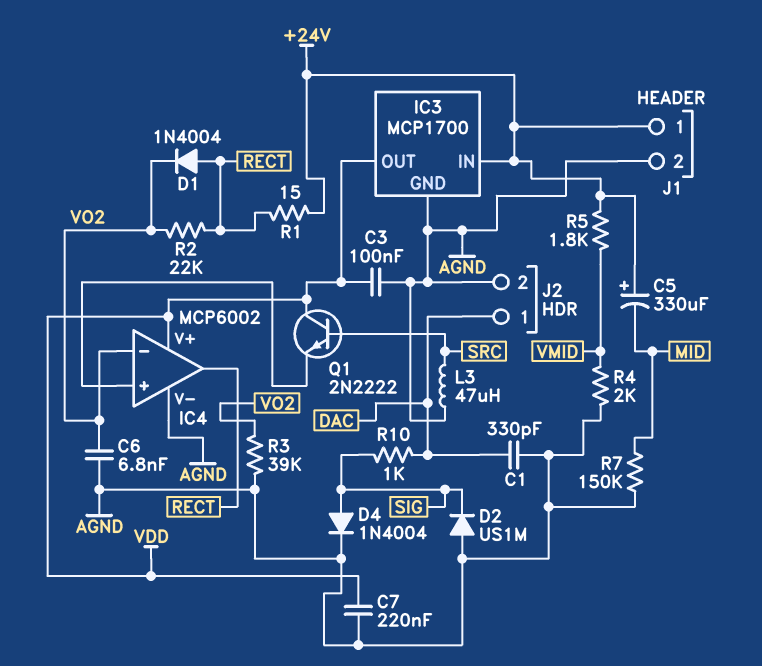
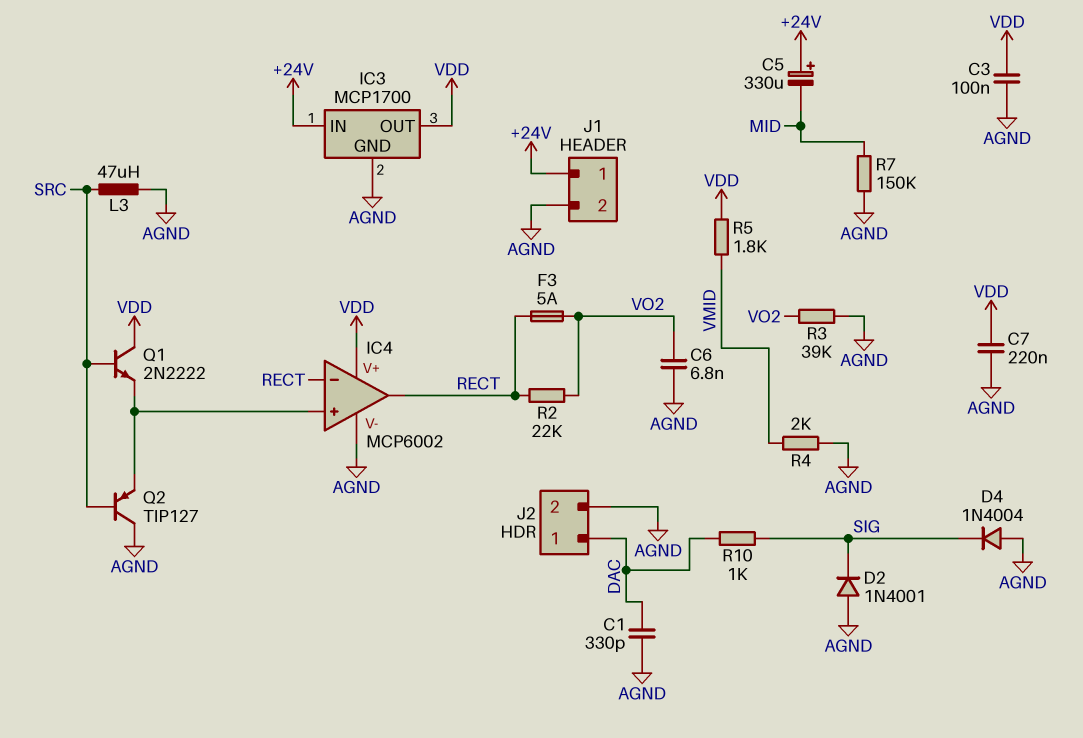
D1: diode 1N4004 (A RECT, K VO2) -> none
D2: diode US1M (A AGND, K SIG) -> diode 1N4001 (A AGND, K SIG)
D4: diode 1N4004 (A SIG, K AGND) -> diode 1N4004 (A AGND, K SIG)
F3: none -> 5A (RECT, VO2)
IC4 pin in-: VO2 -> RECT
Q2: none -> PNP TIP127 (B SRC, C AGND, E IC4/in+)
R1: 15 (+24V, RECT) -> none
R5: 1.8k (+24V, VMID) -> 1.8k (VDD, VMID)

